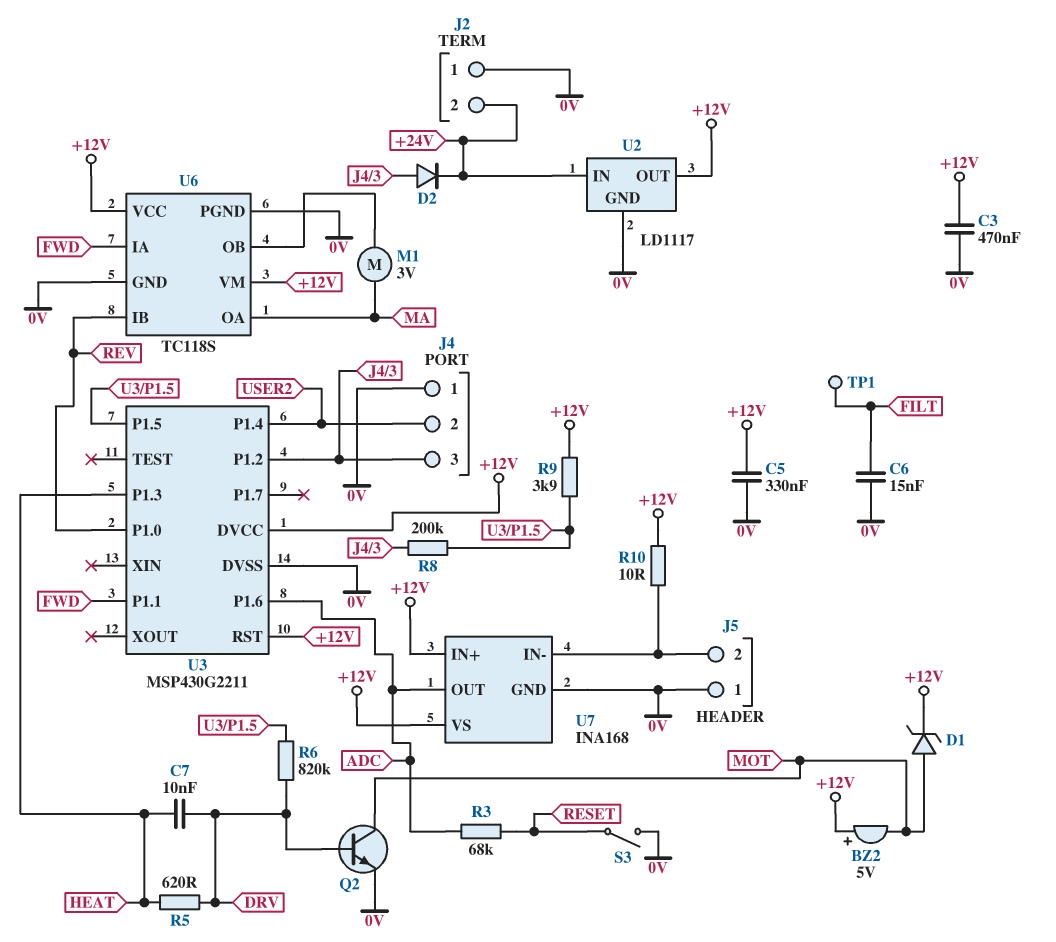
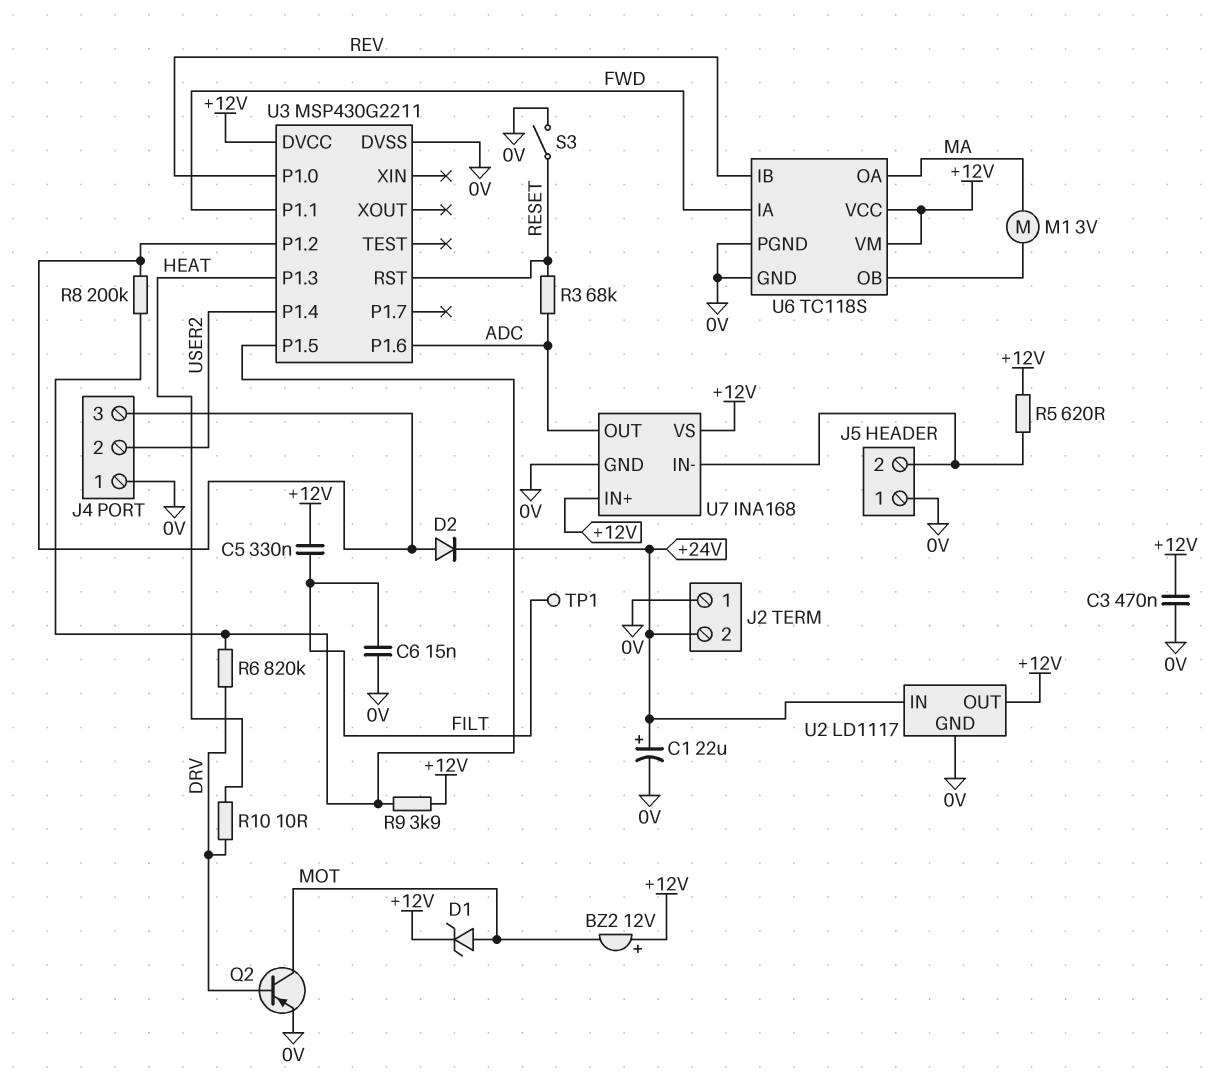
BZ2: buzzer 5V (plus +12V, minus MOT) -> buzzer 12V (plus +12V, minus MOT)
C1: none -> 22uF (plus +24V, minus 0V)
C5: 330nF (+12V, 0V) -> 330nF (+12V, FILT)
C7: 10nF (DRV, HEAT) -> none
Q2: NPN (B DRV, C MOT, E 0V) -> PNP (B DRV, C MOT, E 0V)
R5: 620 (DRV, HEAT) -> 620 (+12V, J5/2)
R10: 10 (+12V, J5/2) -> 10 (DRV, HEAT)
U3 pin RST: +12V -> RESET

